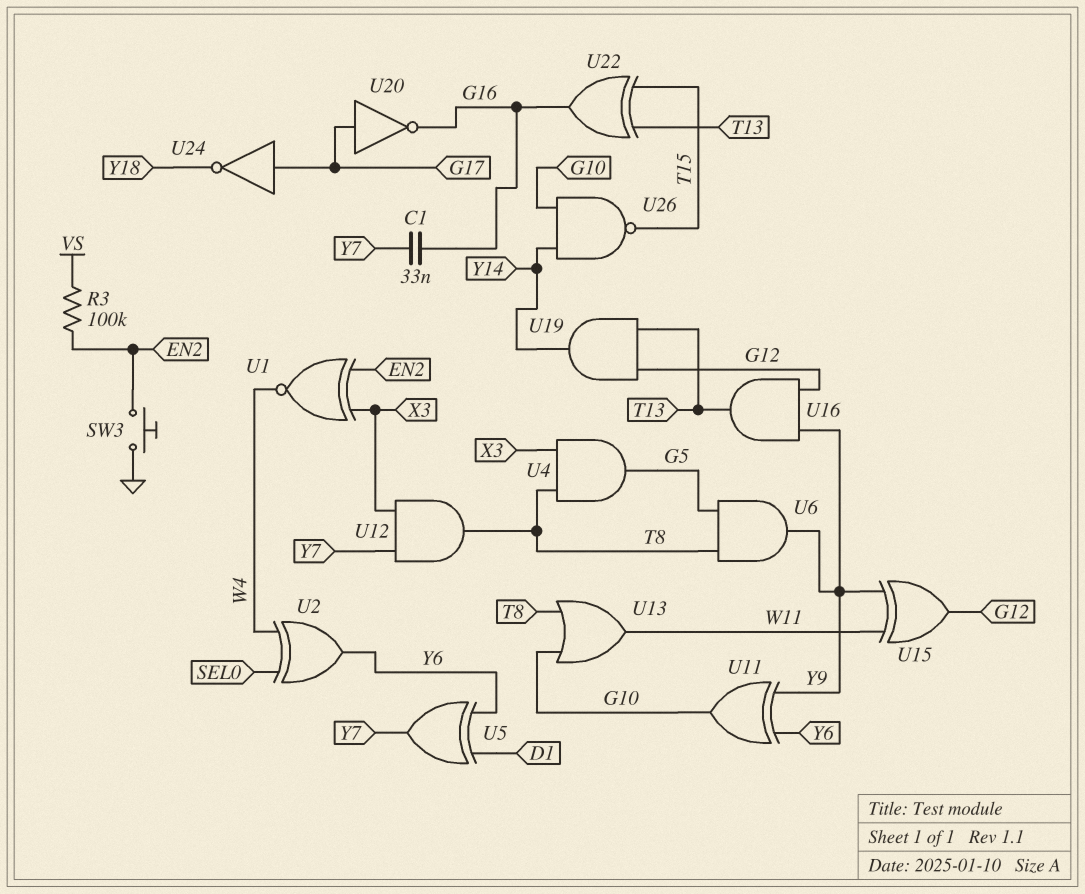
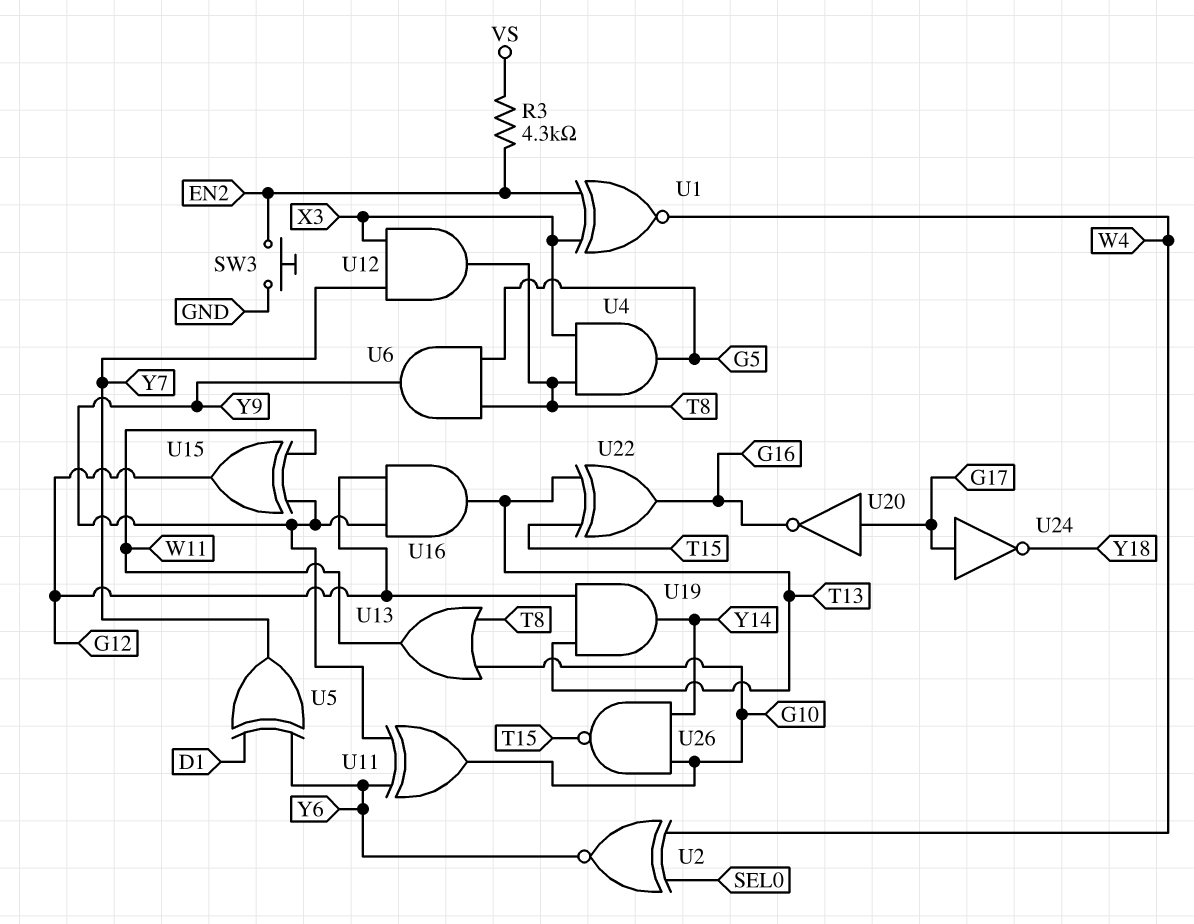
C1: 33nF (G16, Y7) -> none
R3: 100k (EN2, VS) -> 4.3k (EN2, VS)
U2: XOR (in SEL0, in W4, out Y6) -> XNOR (in SEL0, in W4, out Y6)

